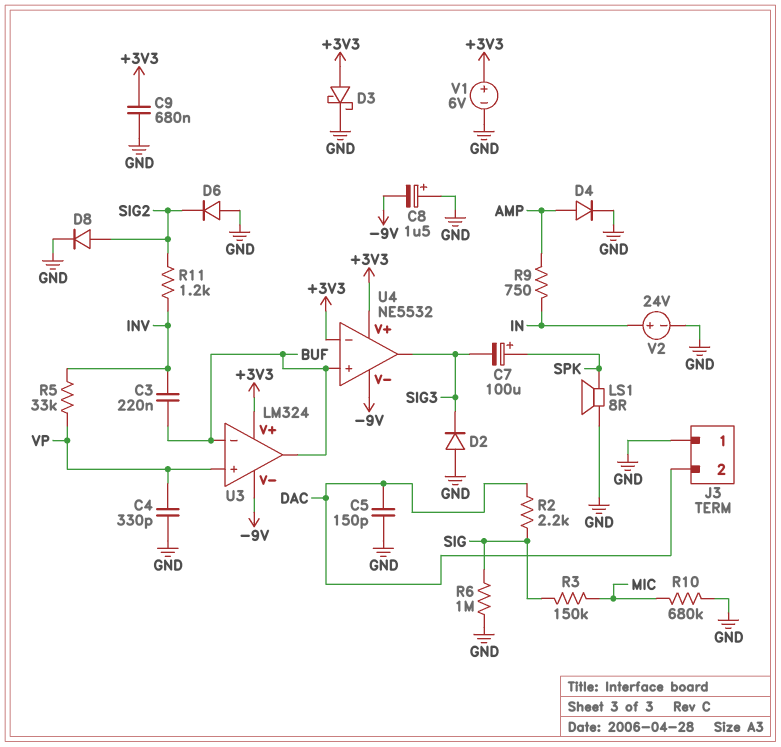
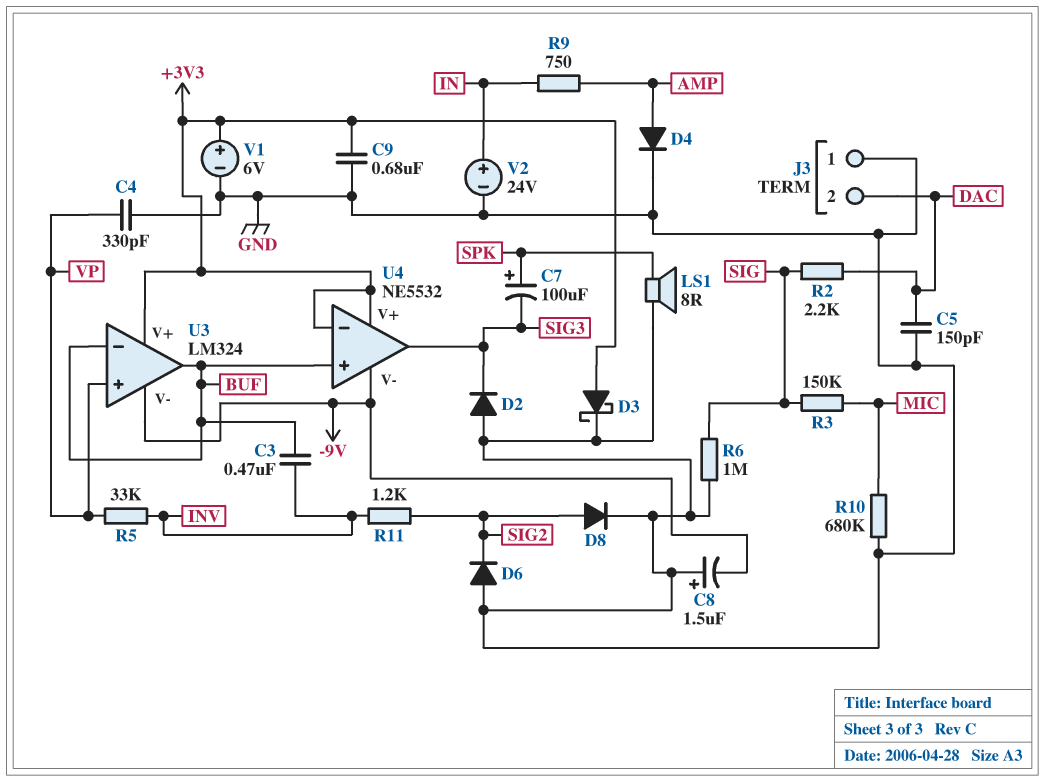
C3: 220nF (BUF, INV) -> 470nF (BUF, INV)

